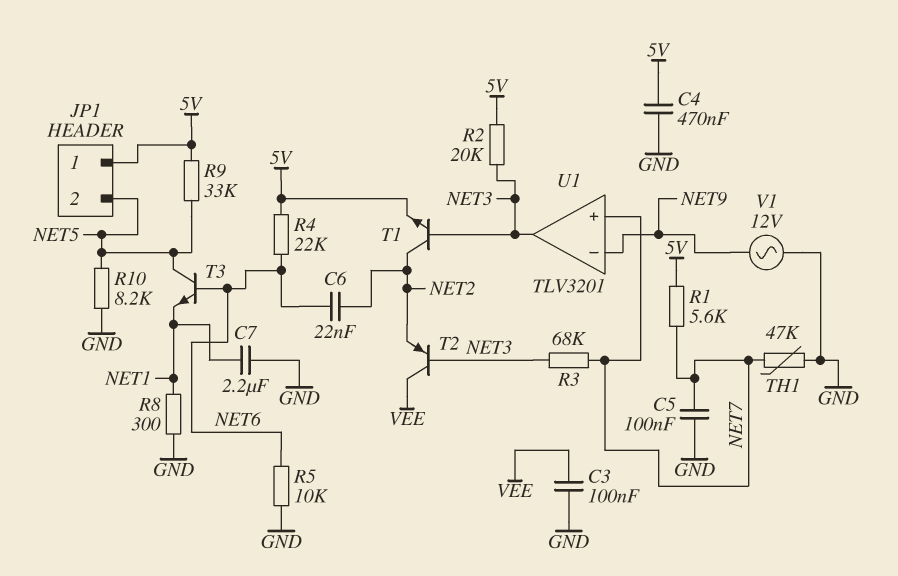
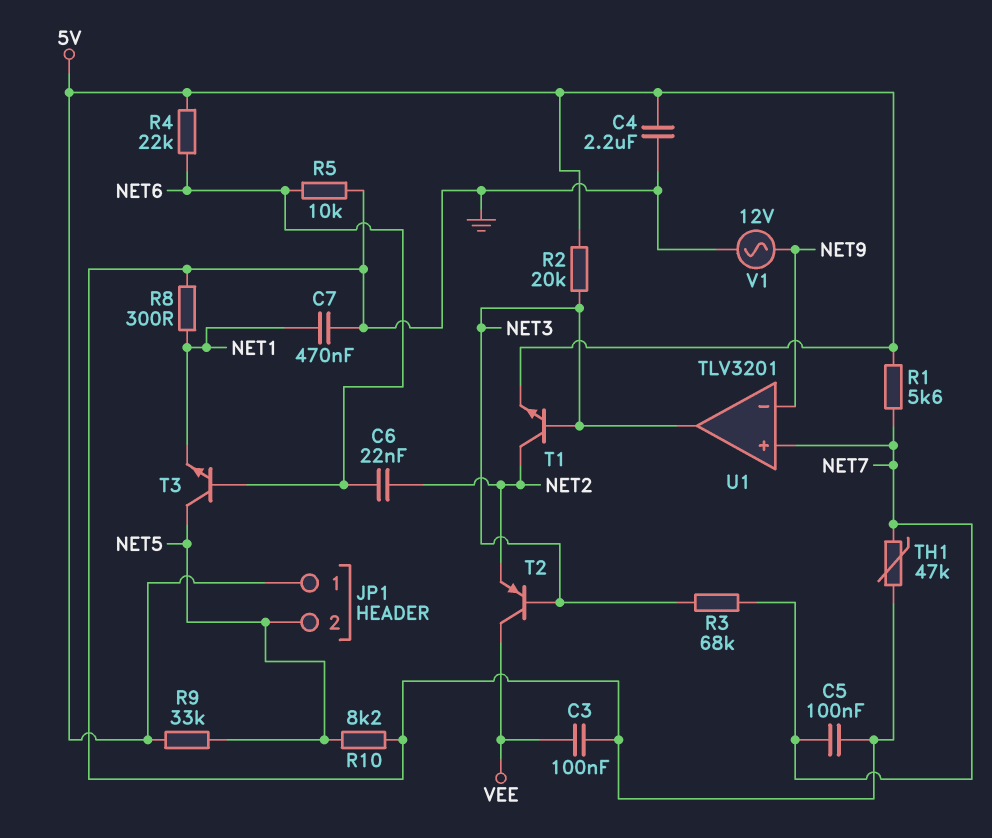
C4: 470nF (5V, GND) -> 2.2uF (5V, GND)
C7: 2.2uF (GND, NET1) -> 470nF (GND, NET1)

